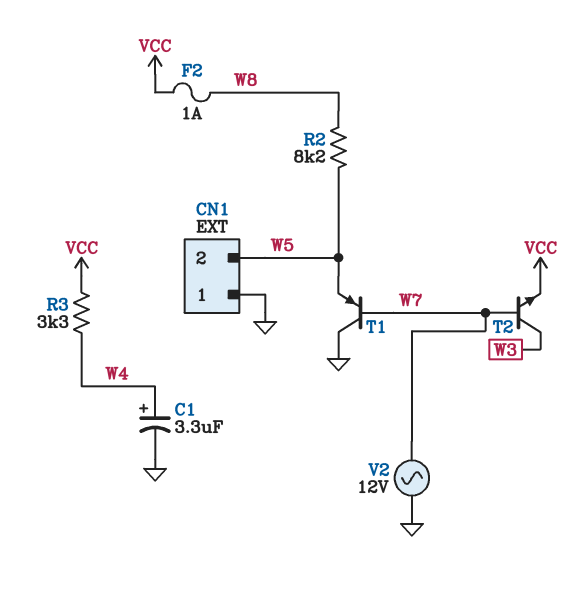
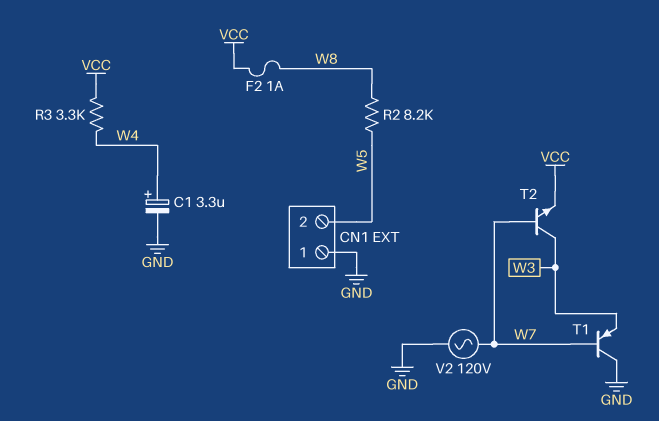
T1: PNP (B W7, C GND, E W5) -> PNP (B W7, C GND, E W3)
V2: AC 12V (GND, W7) -> AC 120V (GND, W7)

